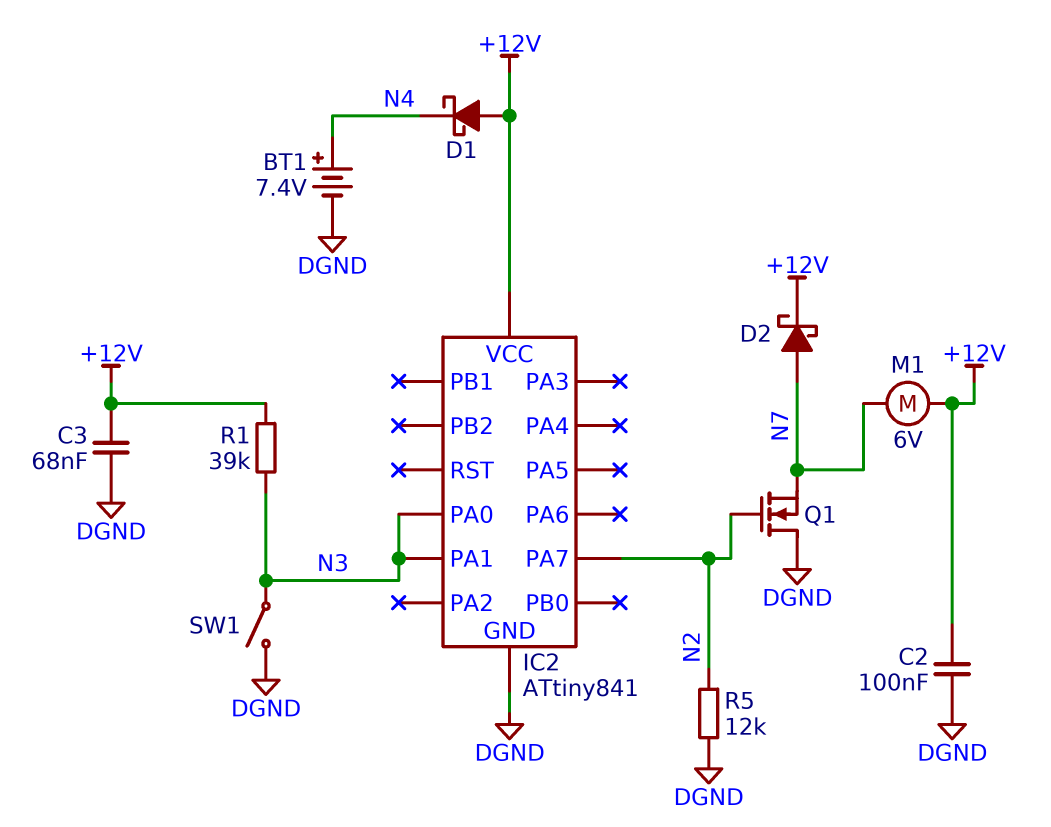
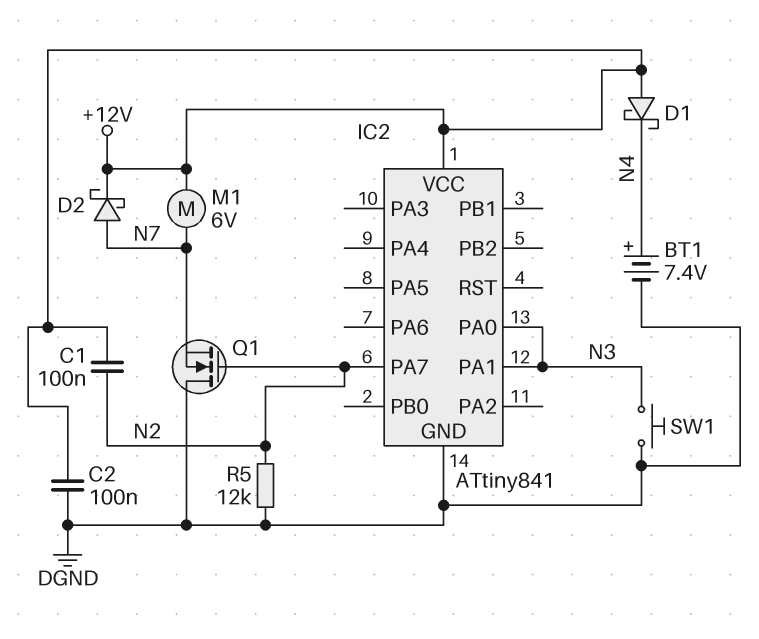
C1: none -> 100nF (+12V, N2)
C3: 68nF (+12V, DGND) -> none
R1: 39k (+12V, N3) -> none
SW1: switch (DGND, N3) -> button (DGND, N3)

